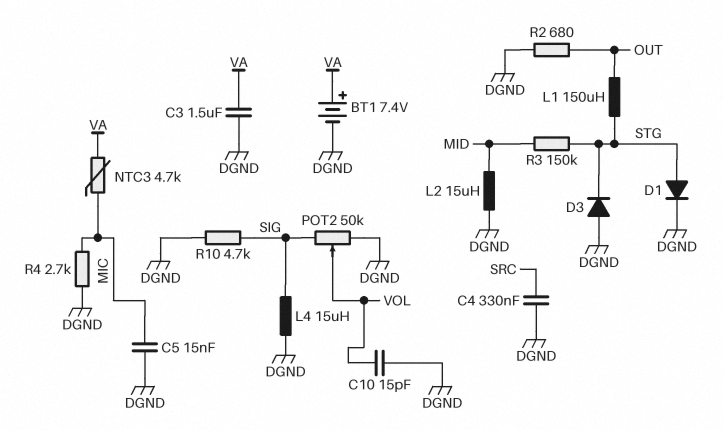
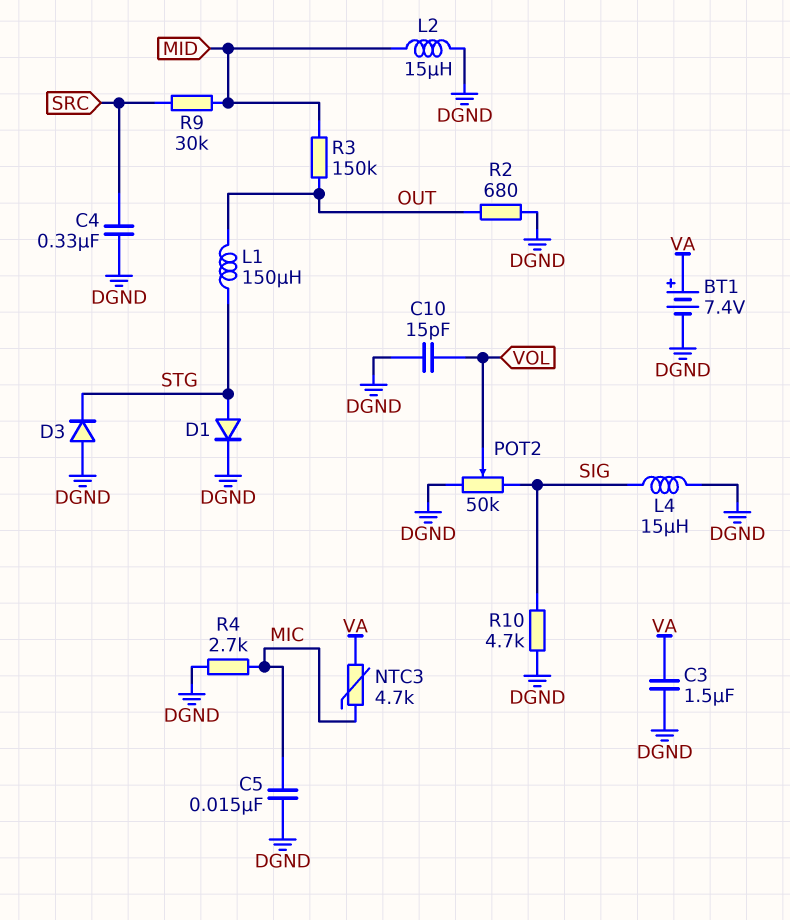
R3: 150k (MID, STG) -> 150k (MID, OUT)
R9: none -> 30k (MID, SRC)

